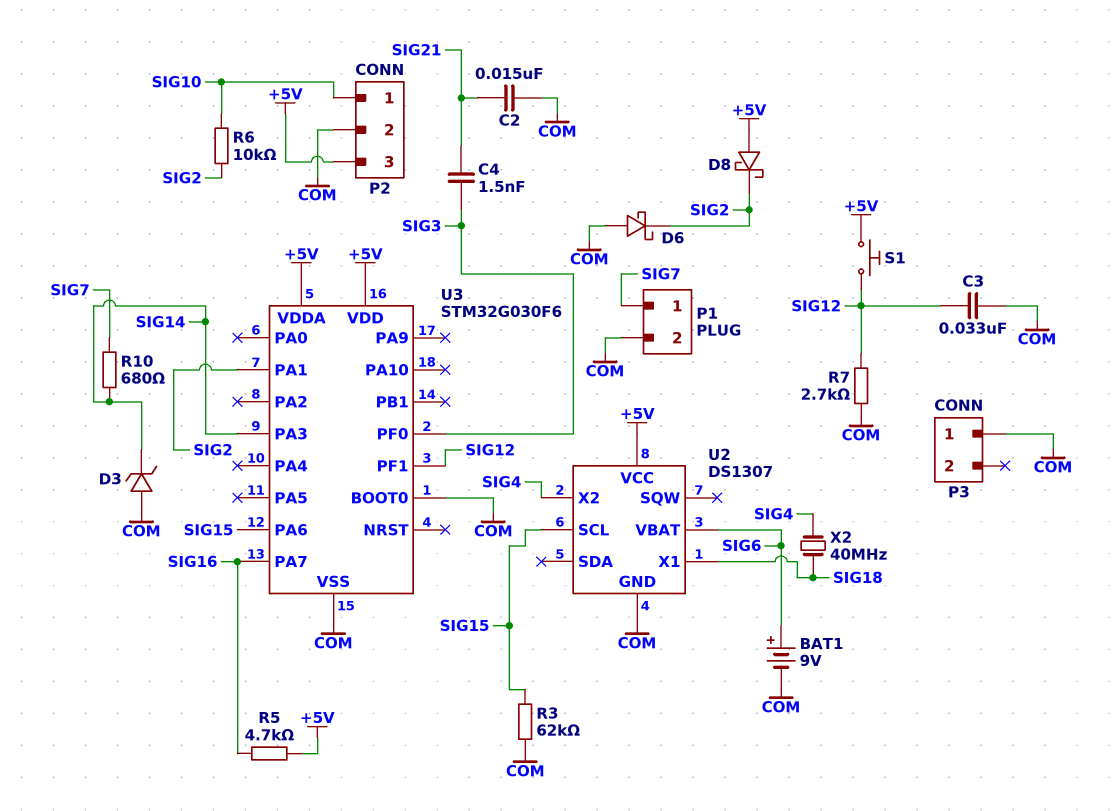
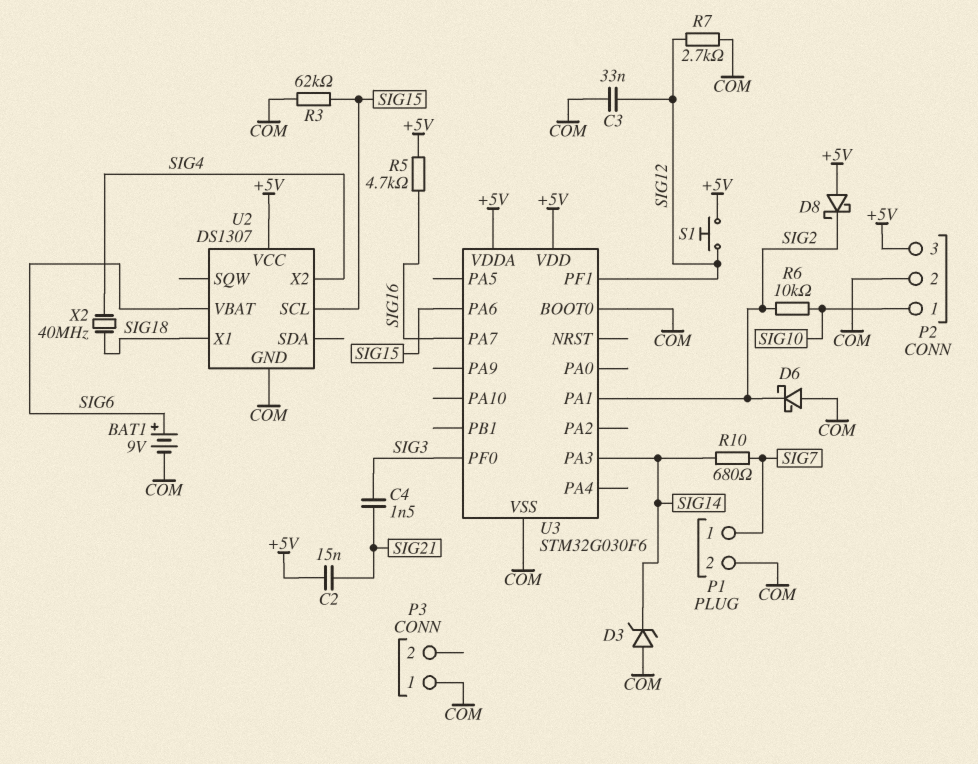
C2: 15nF (COM, SIG21) -> 15nF (+5V, SIG21)

